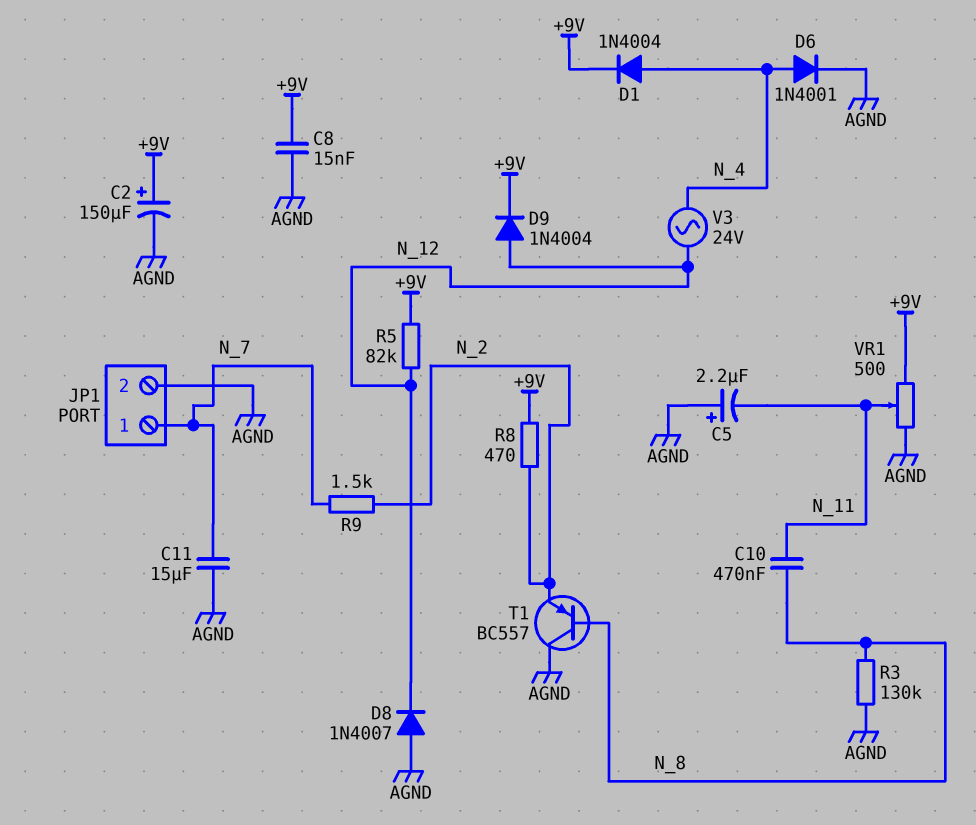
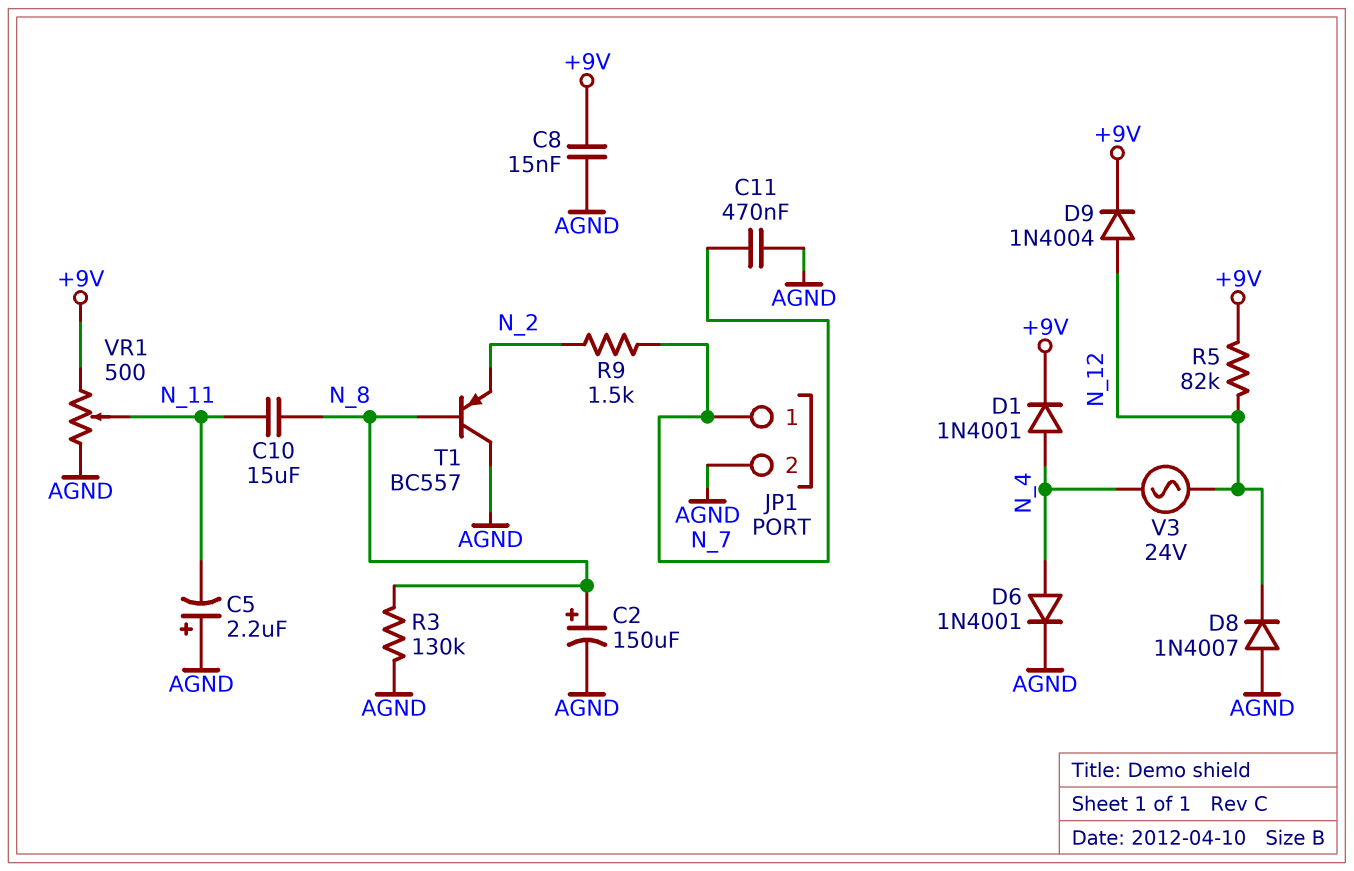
C2: 150uF (plus +9V, minus AGND) -> 150uF (plus N_8, minus AGND)
C10: 470nF (N_8, N_11) -> 15uF (N_8, N_11)
C11: 15uF (AGND, N_7) -> 470nF (AGND, N_7)
D1: diode 1N4004 (A N_4, K +9V) -> diode 1N4001 (A N_4, K +9V)
R8: 470 (+9V, N_2) -> none

